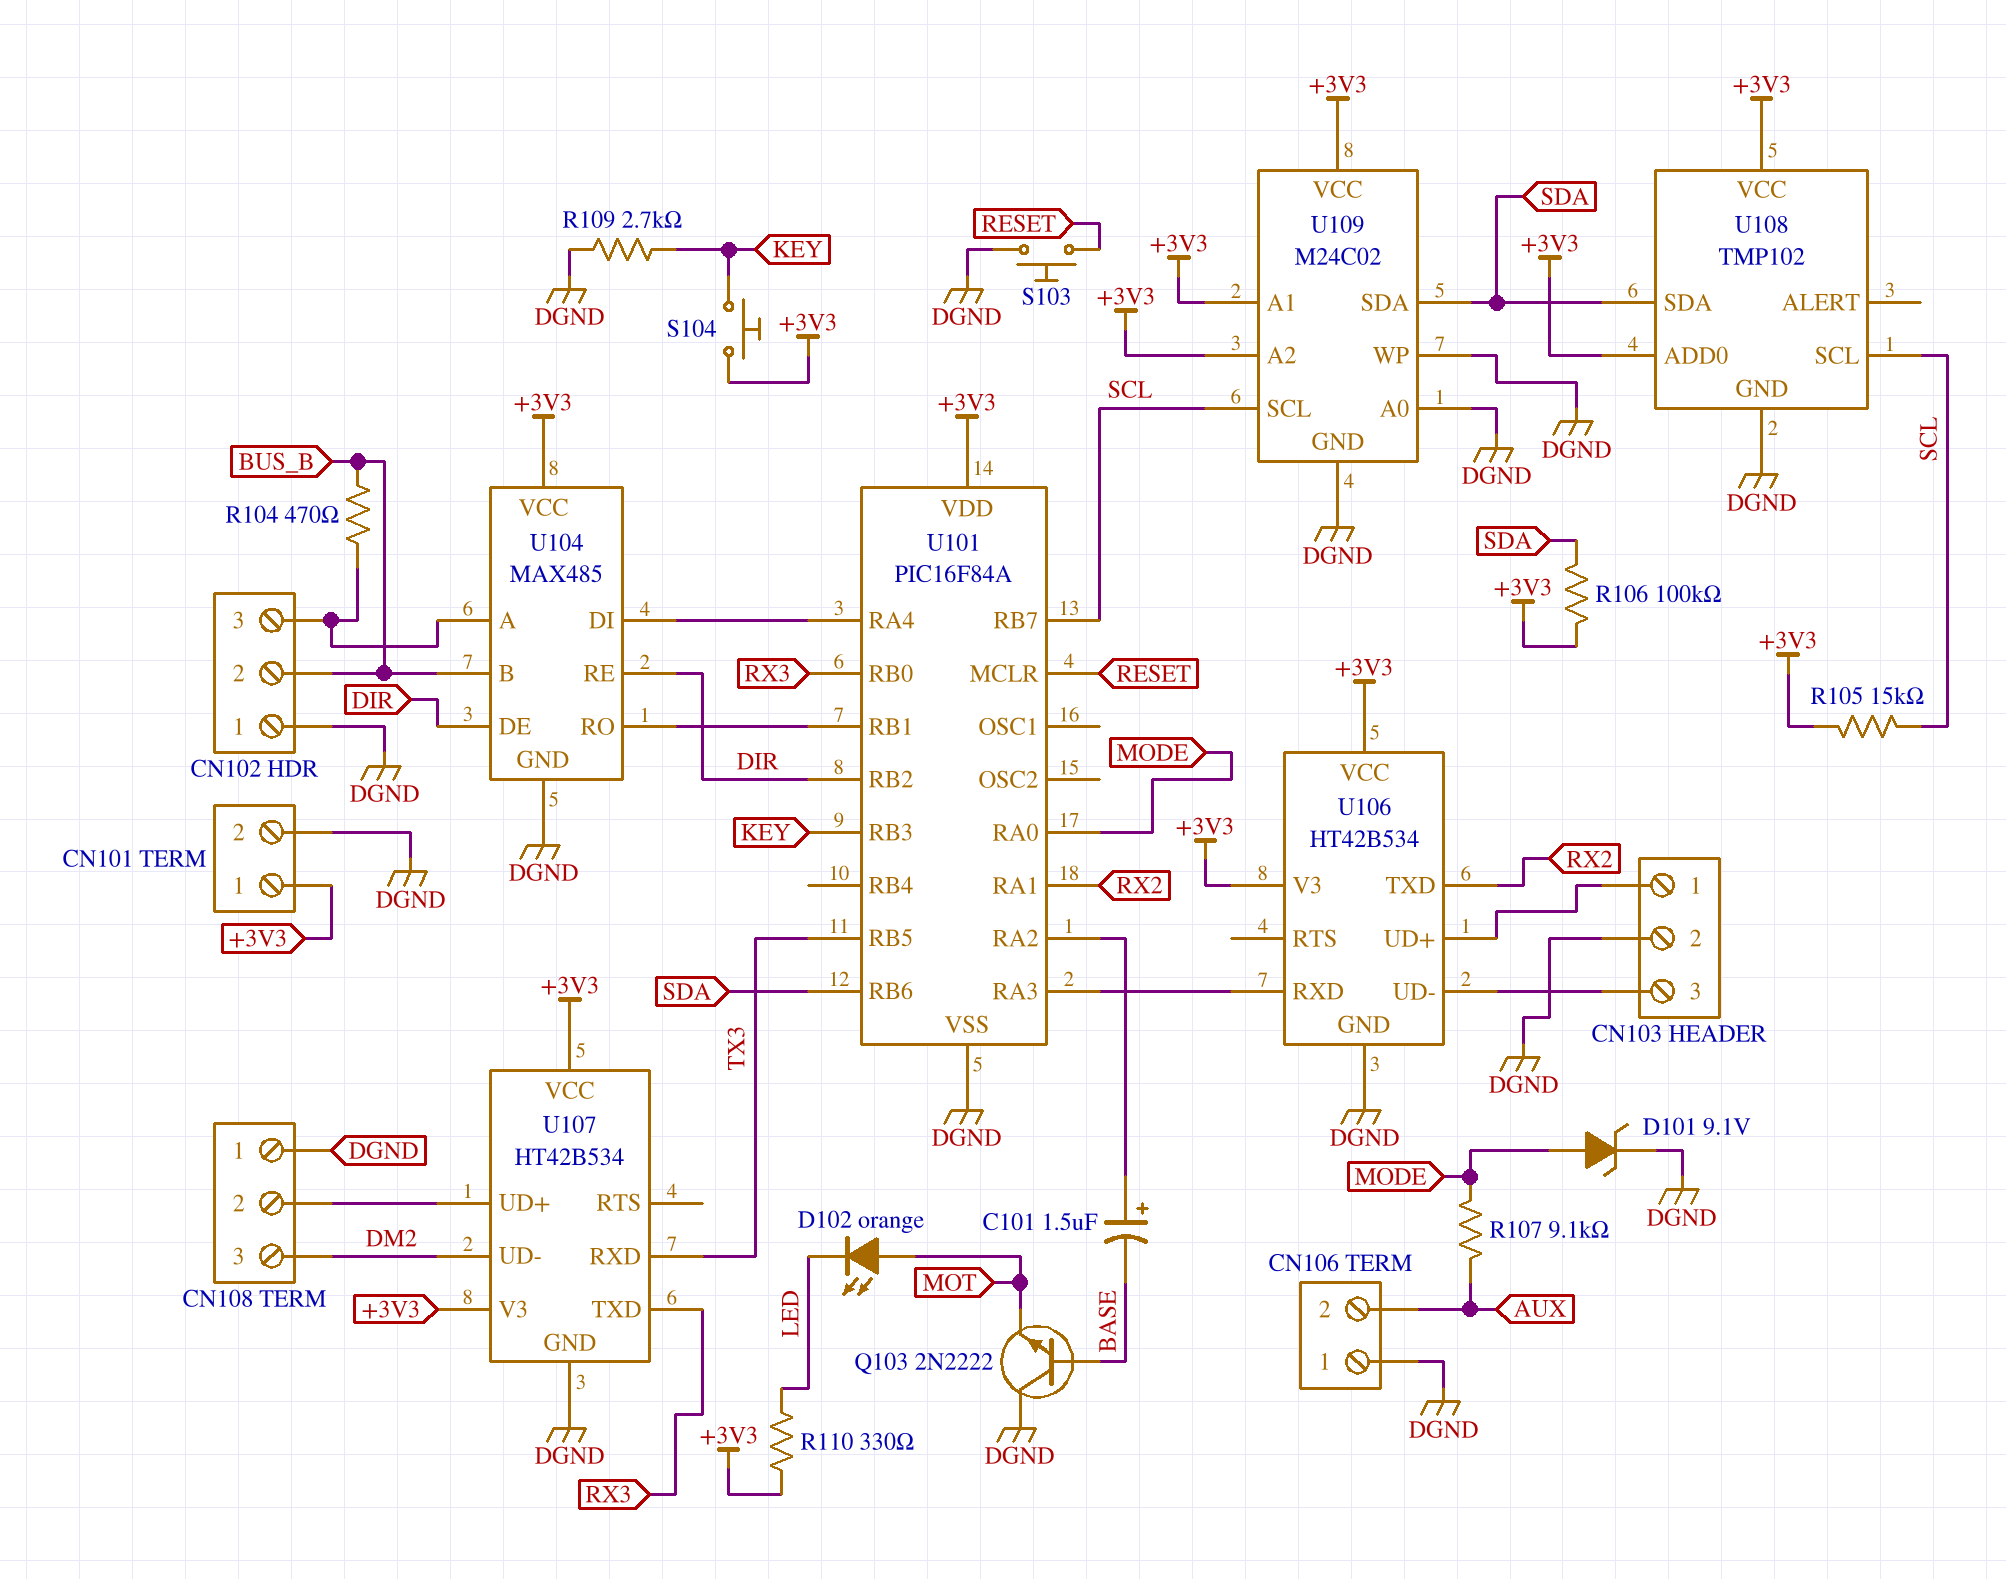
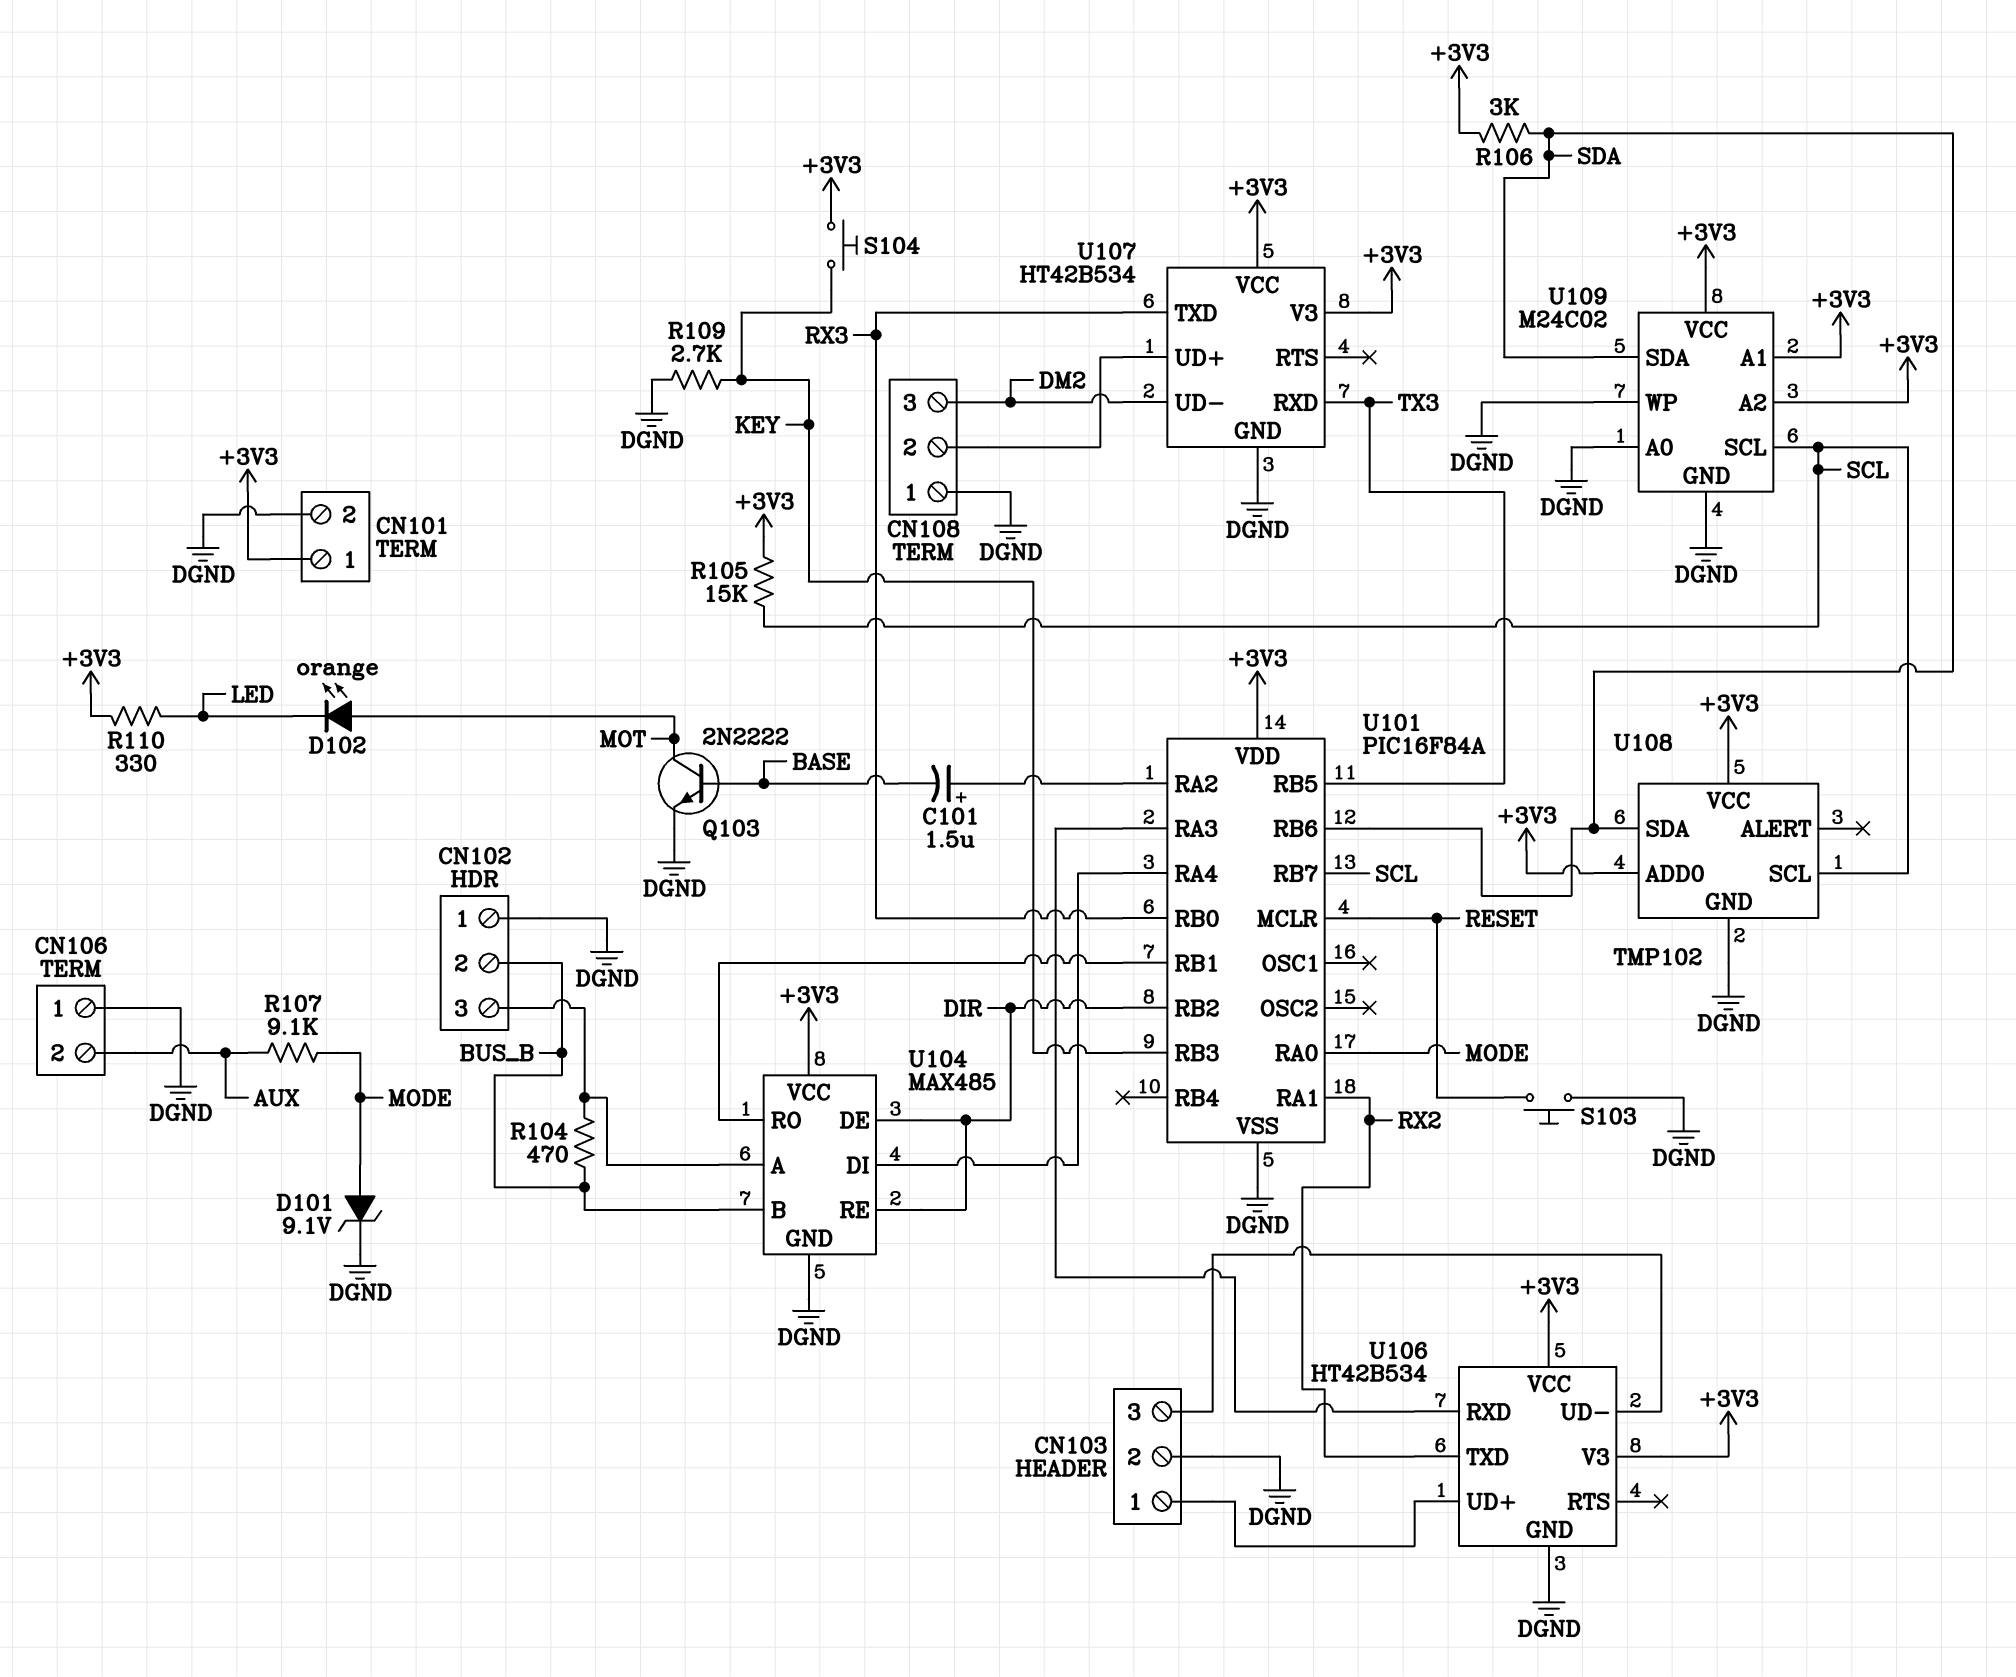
Q103: NPN 2N2222 (B BASE, C DGND, E MOT) -> NPN 2N2222 (B BASE, C MOT, E DGND)
R106: 100k (+3V3, SDA) -> 3k (+3V3, SDA)

